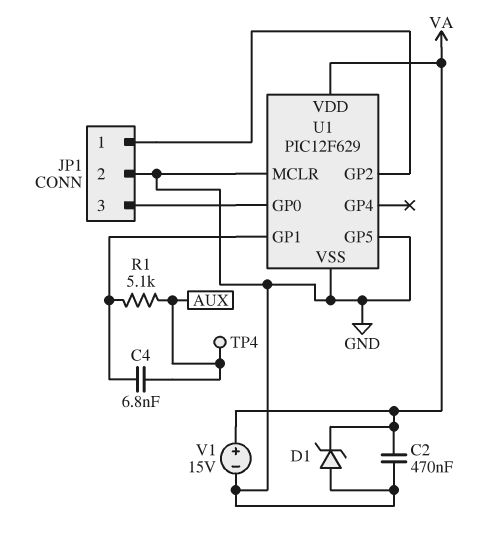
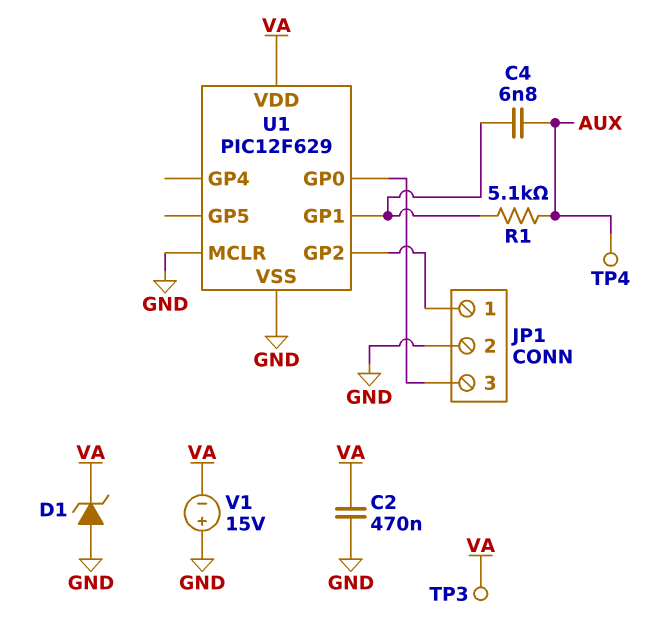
TP3: none -> test point (VA)
U1 pin GP5: GND -> none
V1: 15V (plus VA, minus GND) -> 15V (plus GND, minus VA)

